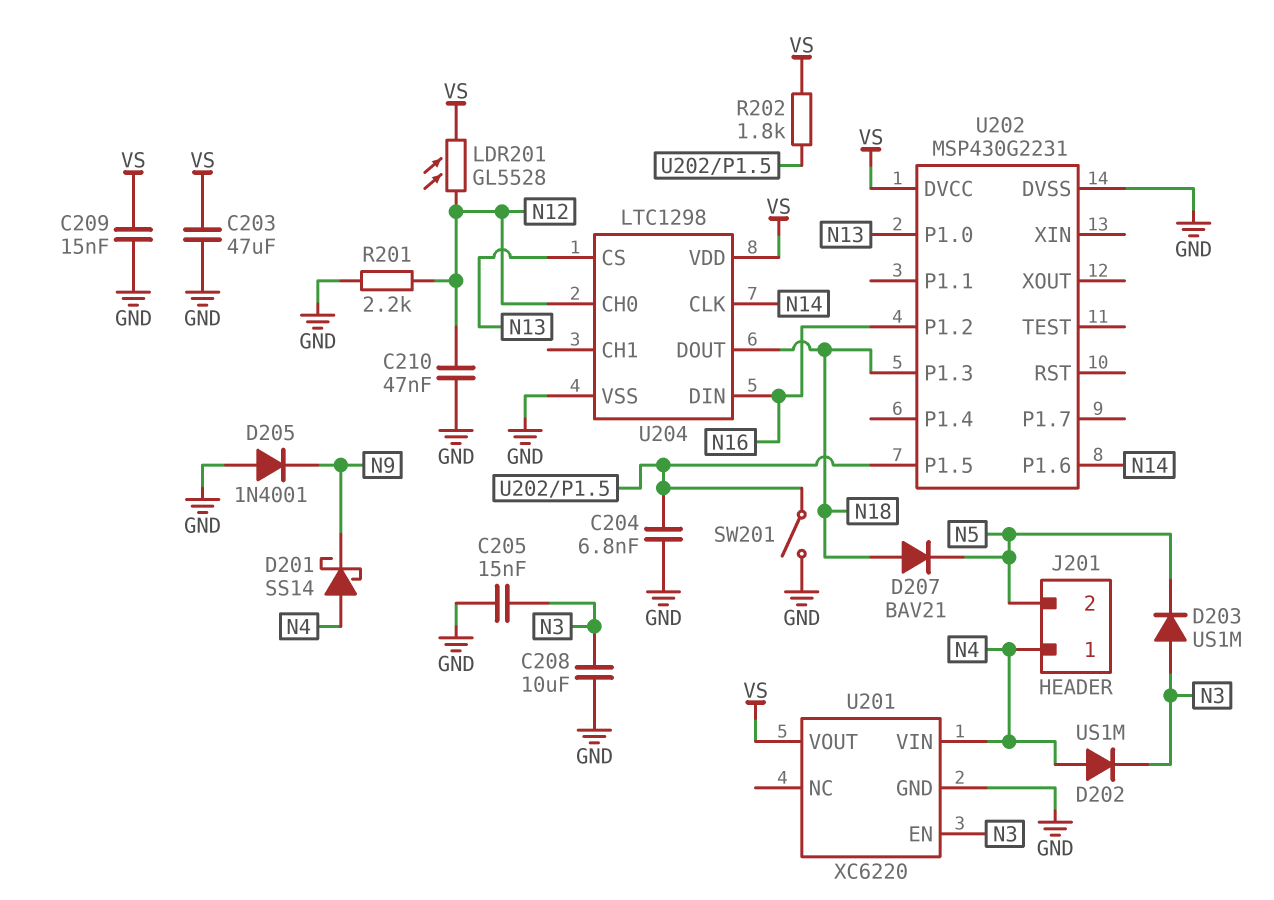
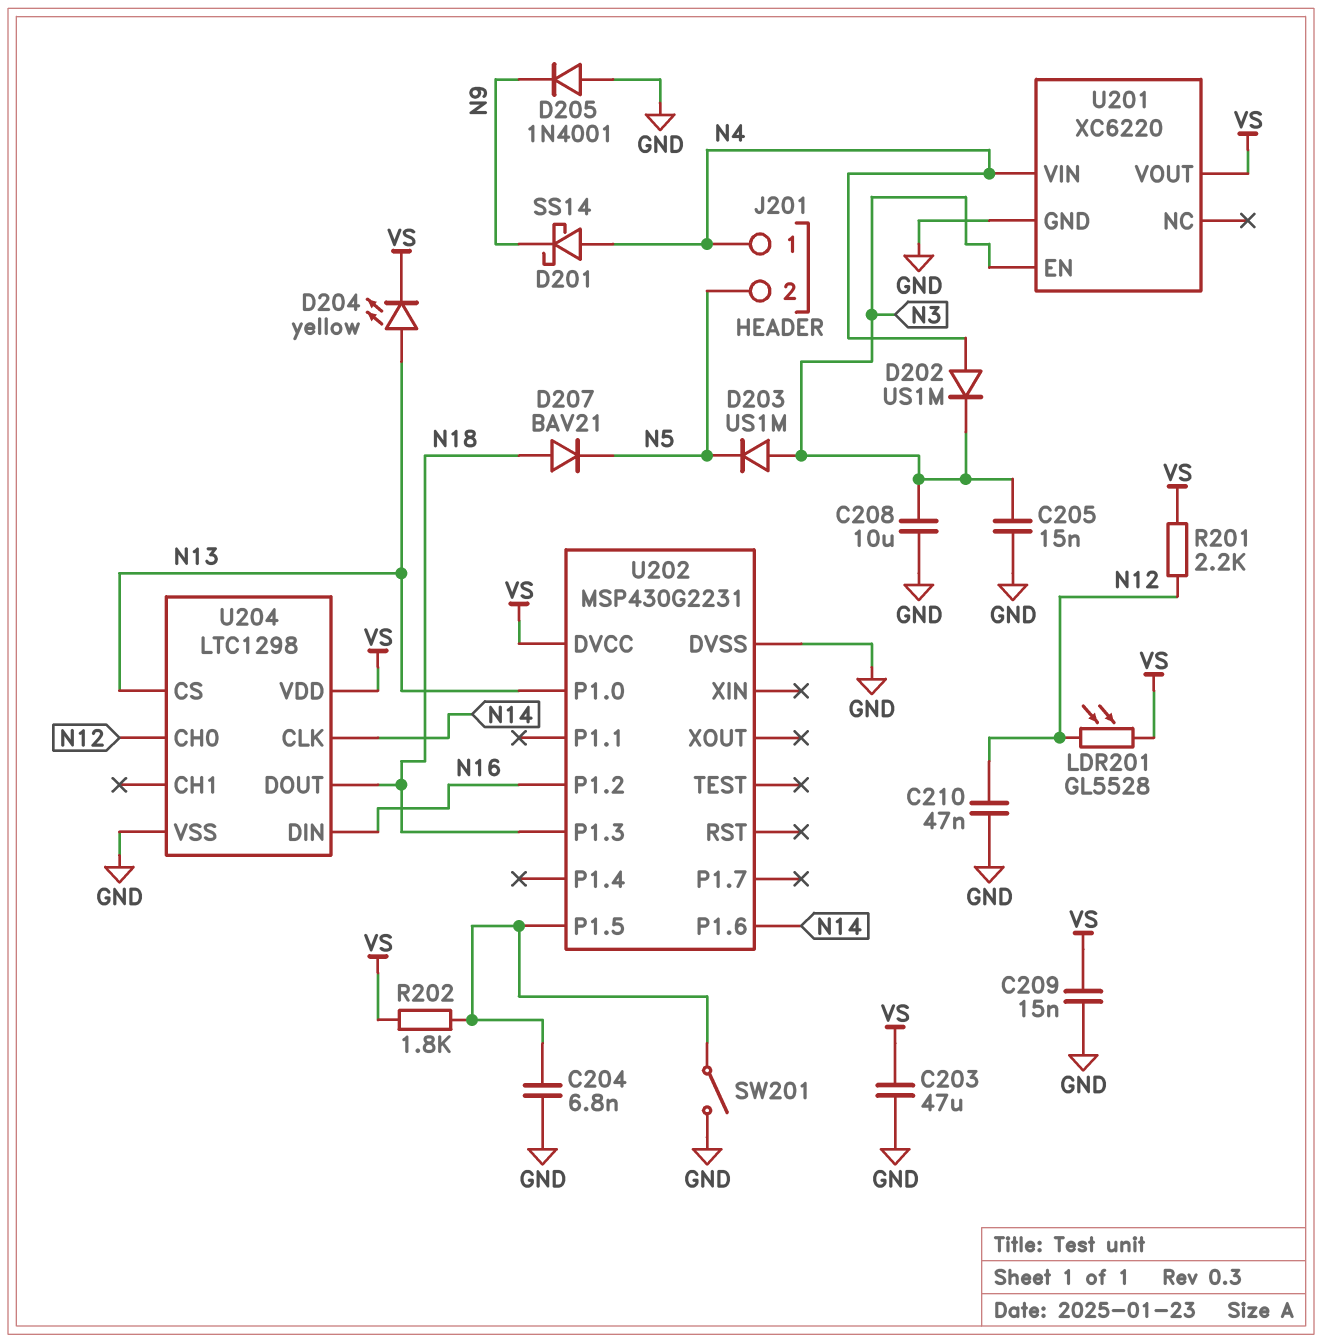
D204: none -> LED yellow (A N13, K VS)
R201: 2.2k (GND, N12) -> 2.2k (N12, VS)

